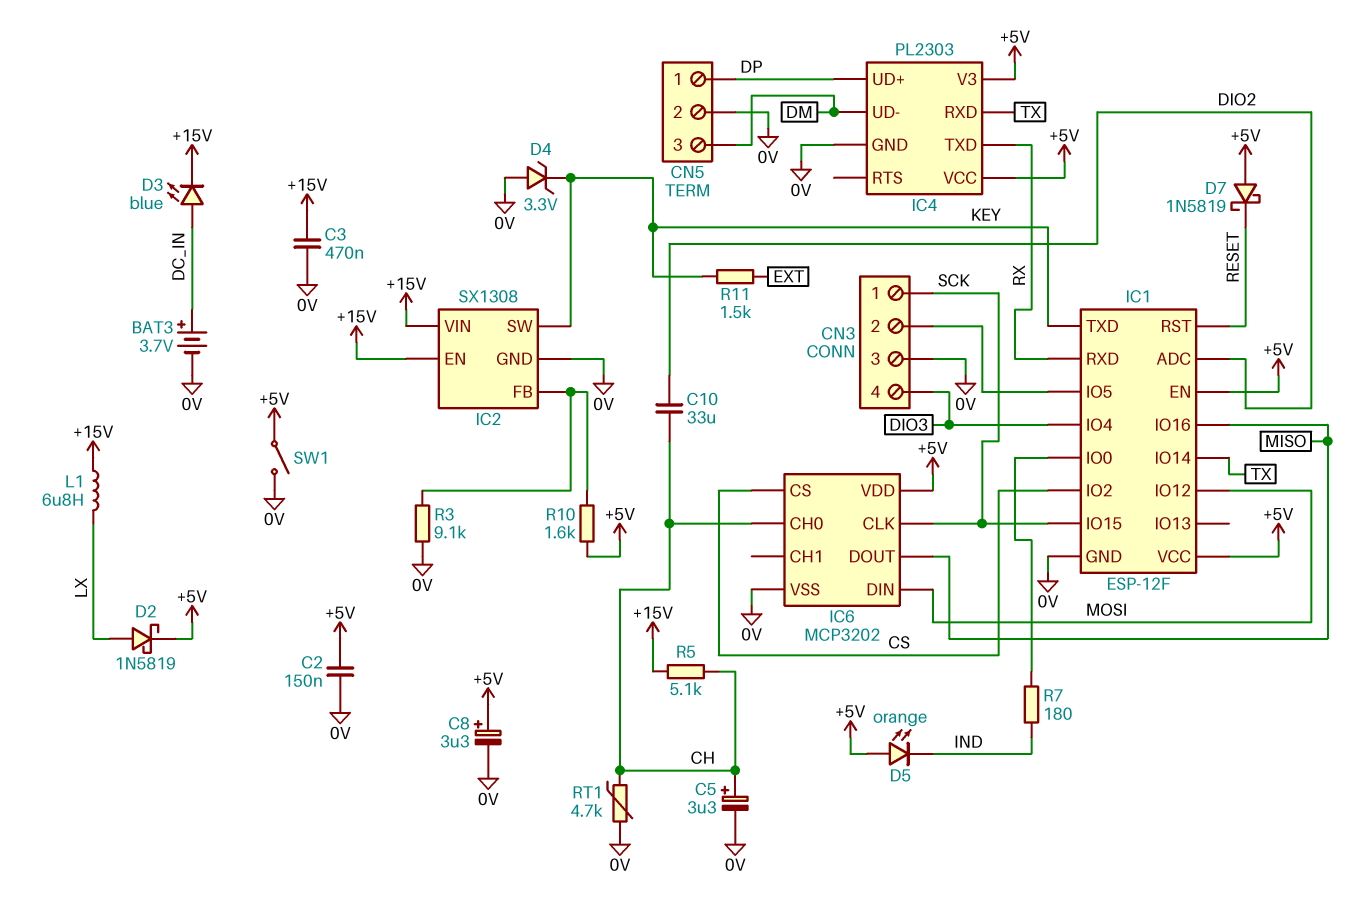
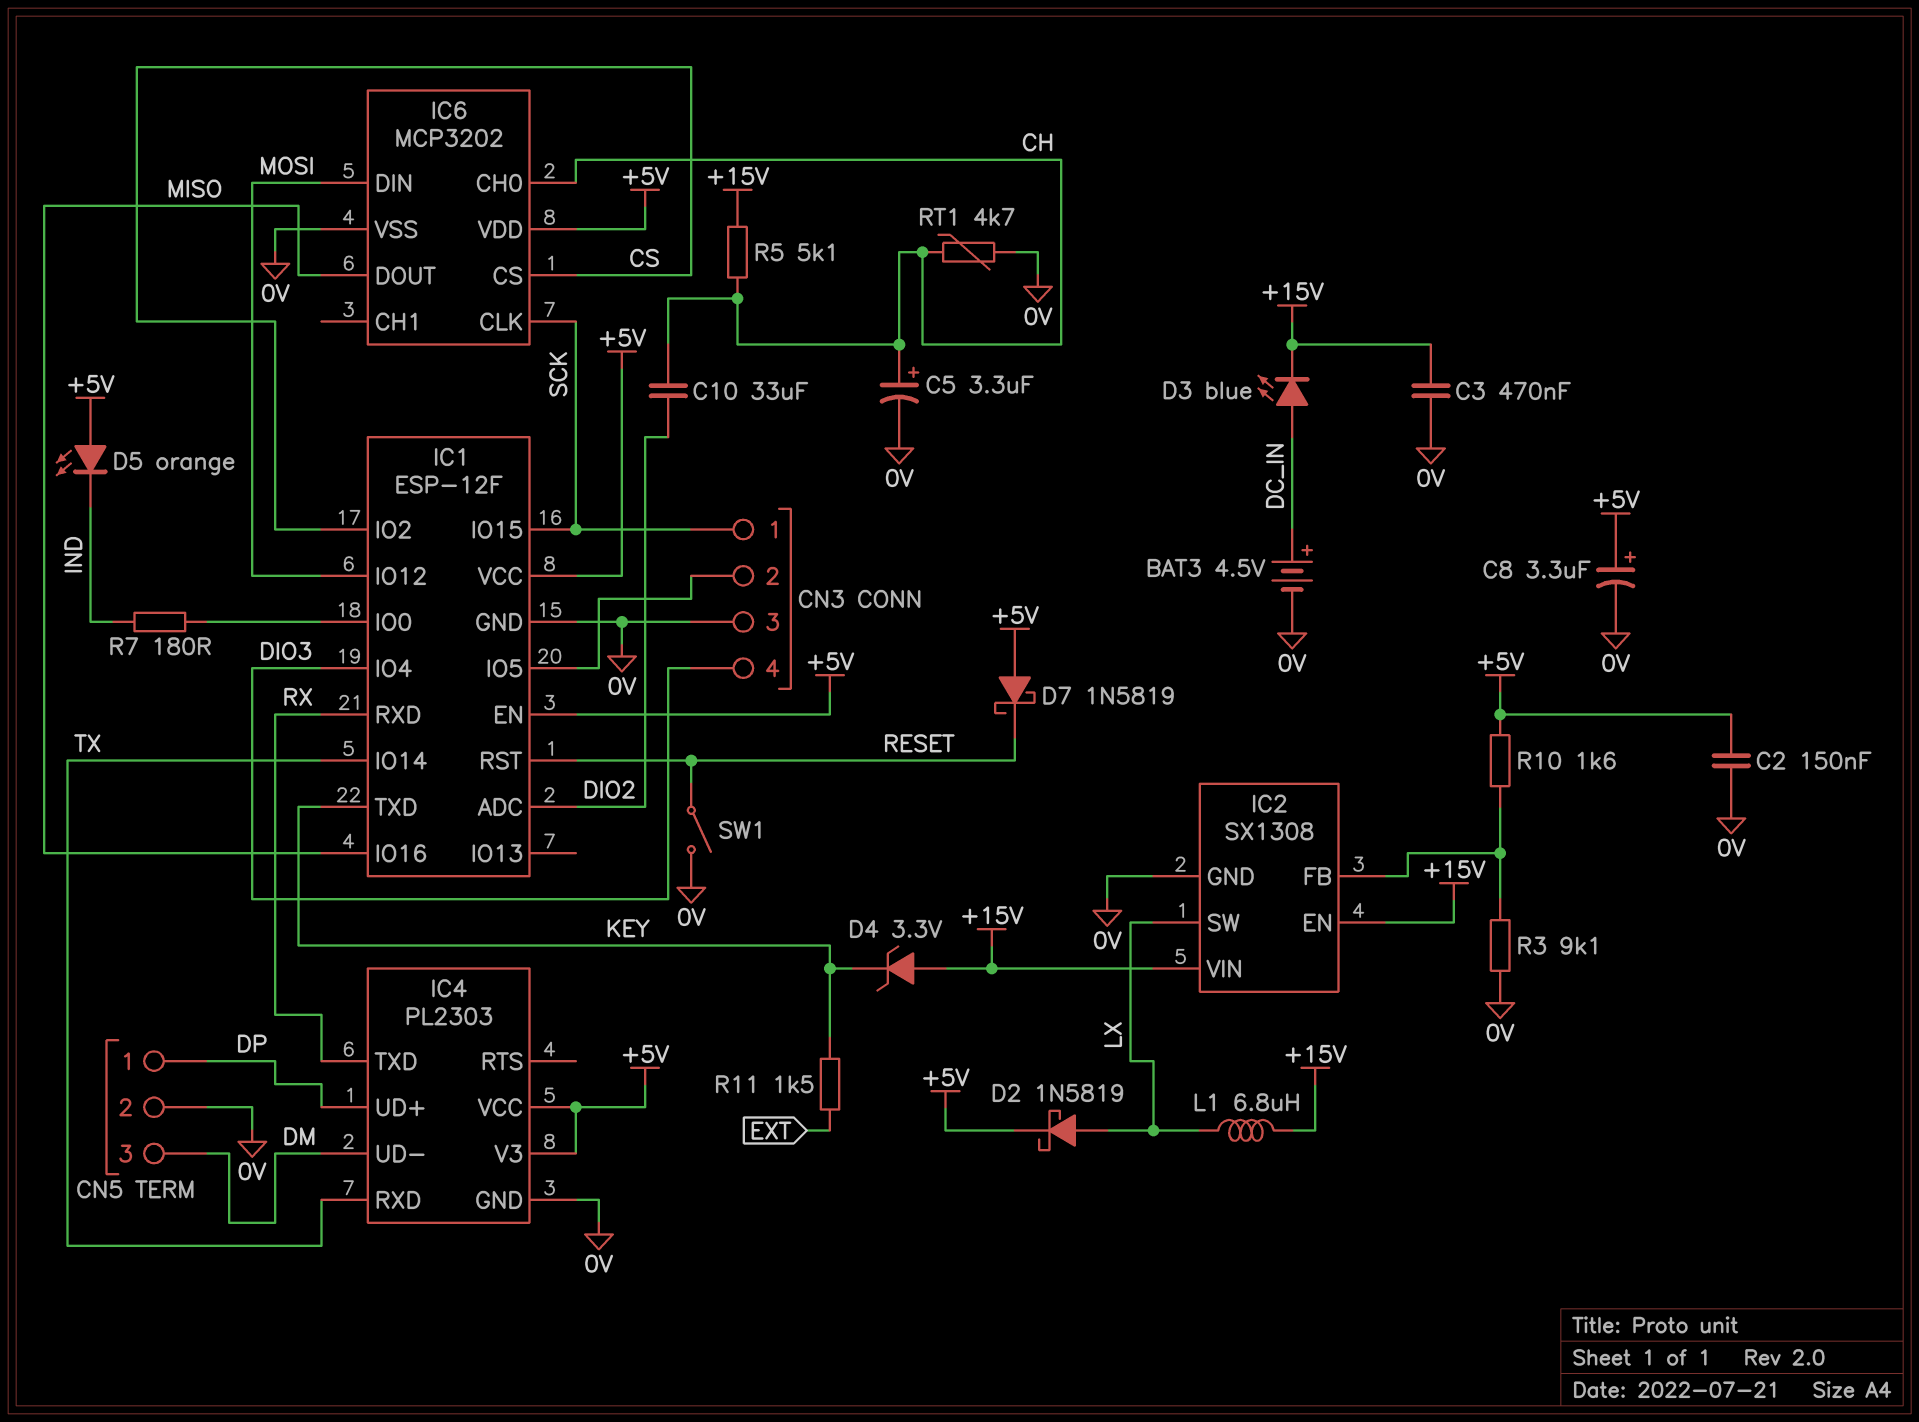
BAT3: 3.7V (plus DC_IN, minus 0V) -> 4.5V (plus DC_IN, minus 0V)
D4: zener 3.3V (A 0V, K KEY) -> zener 3.3V (A +15V, K KEY)
IC2 pin SW: KEY -> LX
SW1: switch (+5V, 0V) -> switch (0V, RESET)

